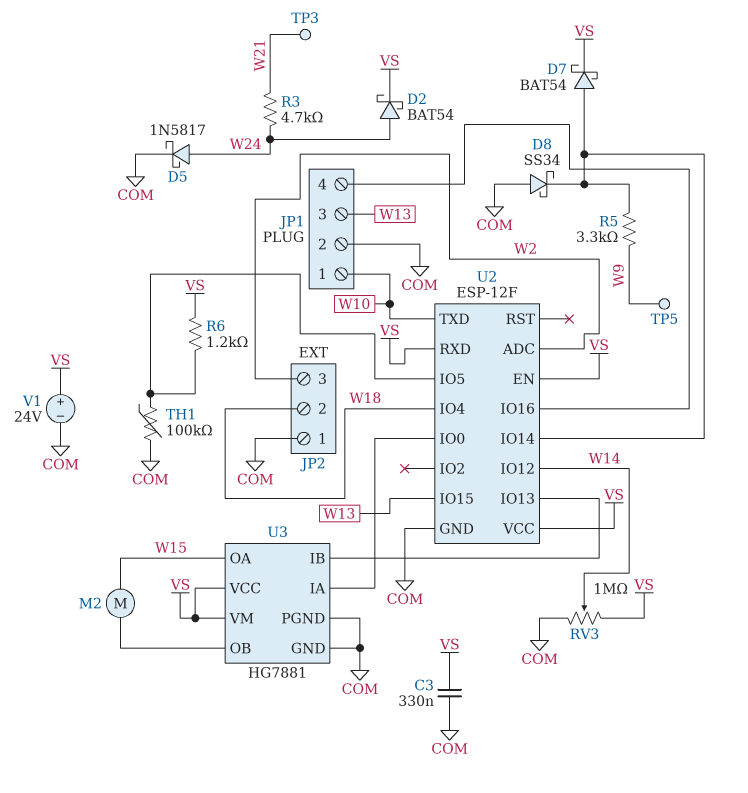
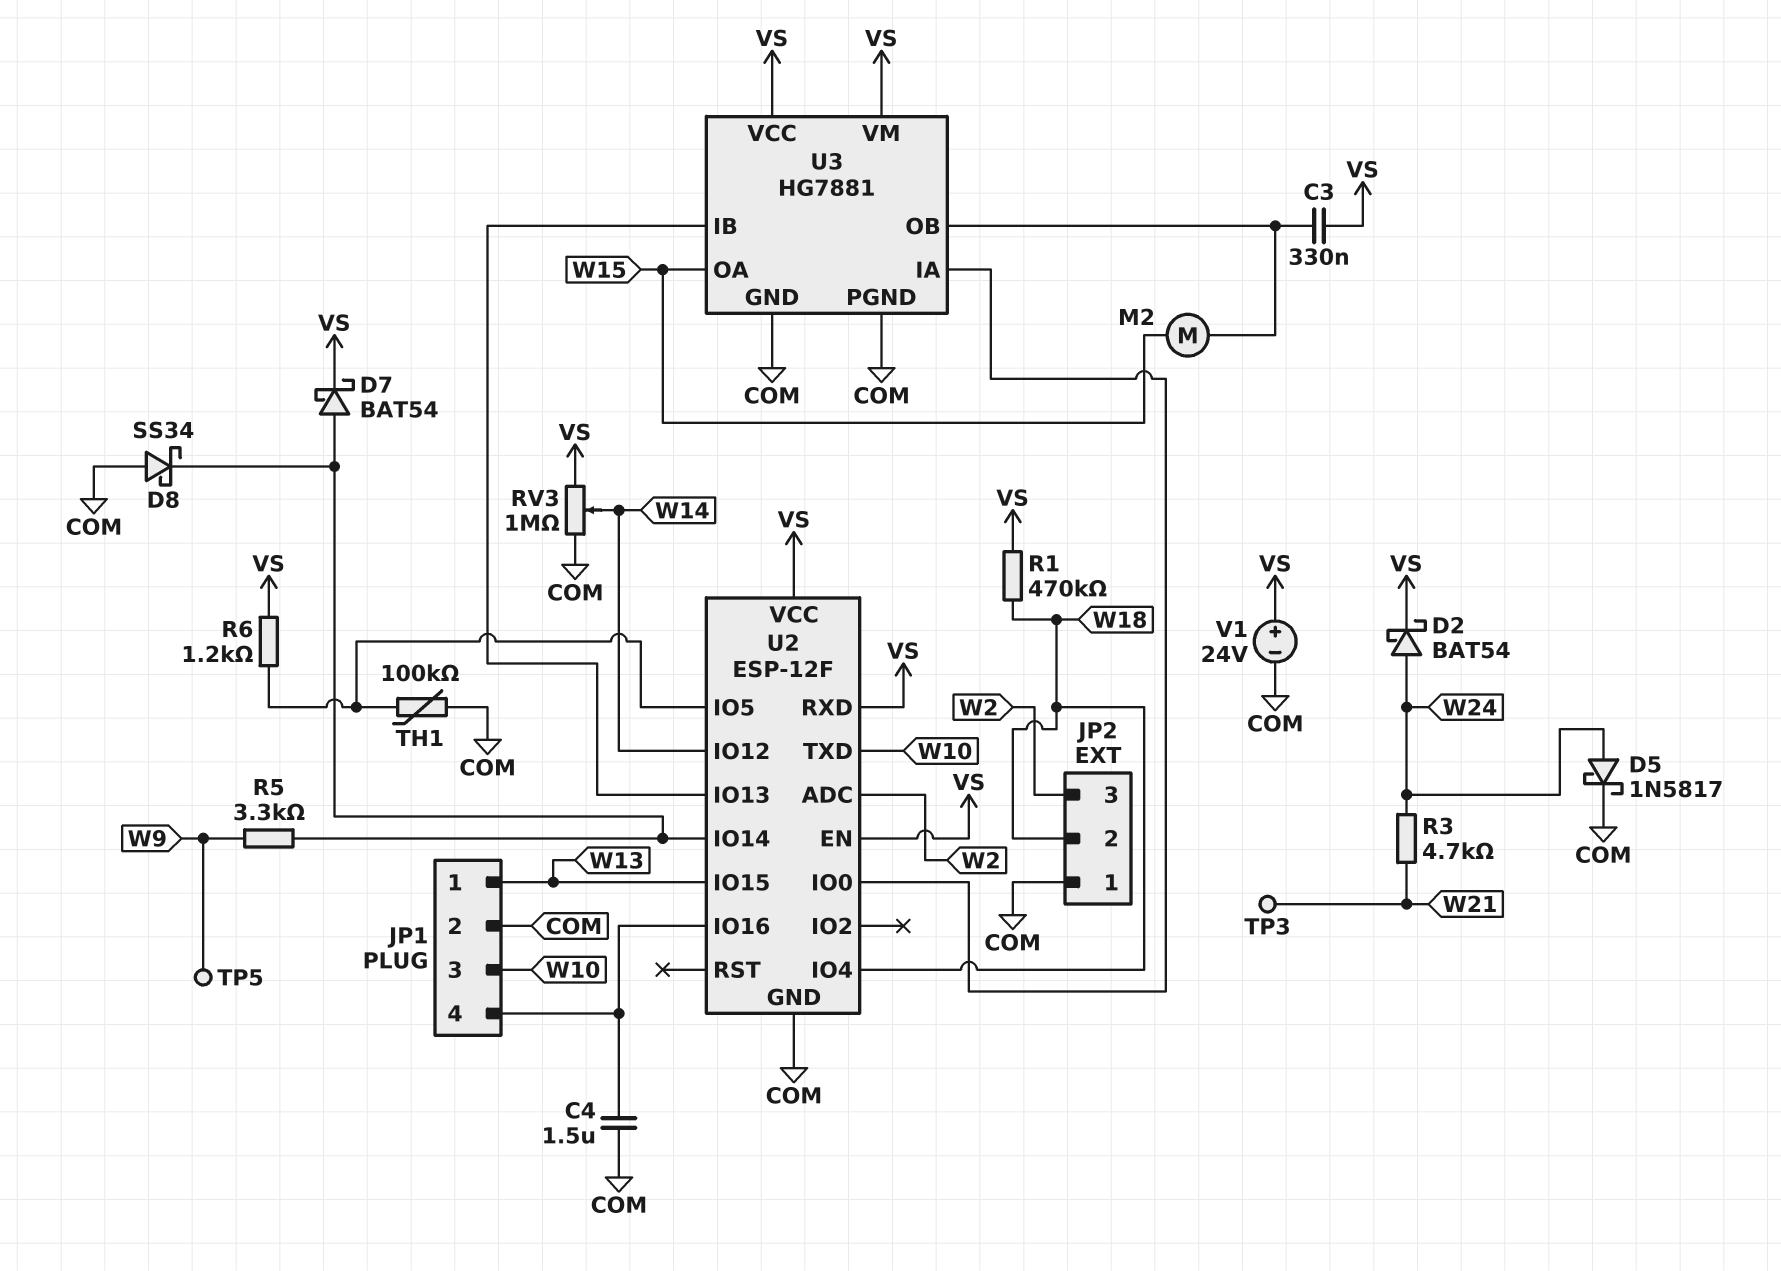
C3: 330nF (COM, VS) -> 330nF (U3/OB, VS)
C4: none -> 1.5uF (COM, JP1/4)
JP1 pin 1: W10 -> W13
JP1 pin 3: W13 -> W10
R1: none -> 470k (VS, W18)

